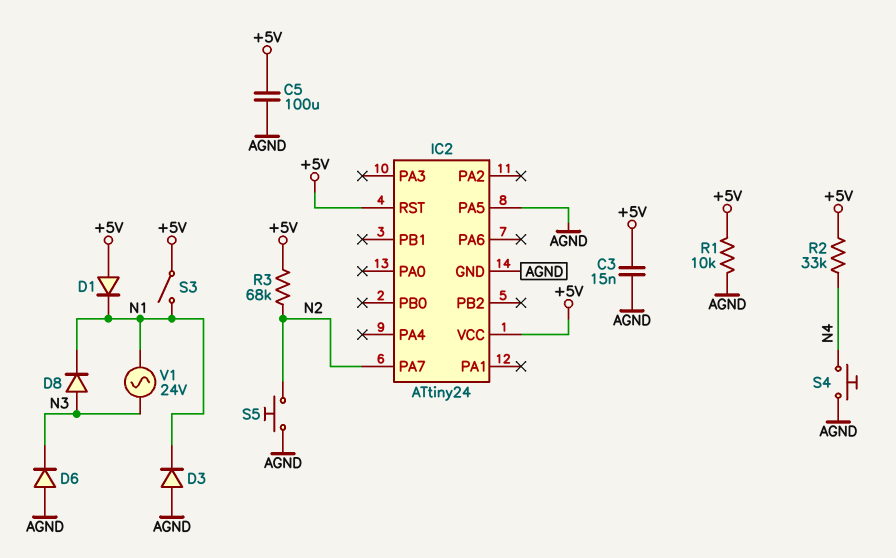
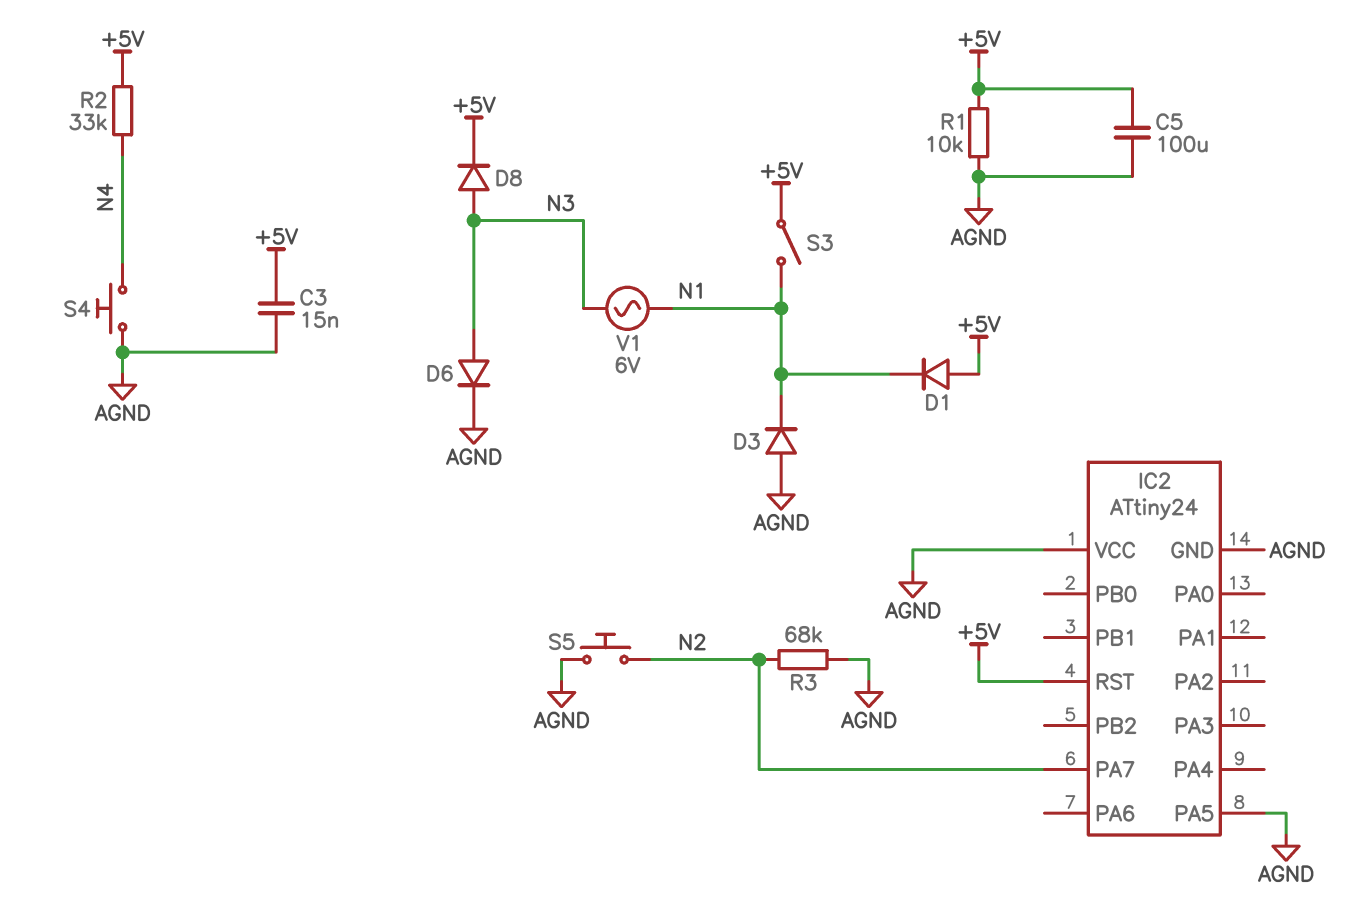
D6: diode (A AGND, K N3) -> diode (A N3, K AGND)
D8: diode (A N3, K N1) -> diode (A N3, K +5V)
IC2 pin VCC: +5V -> AGND
R3: 68k (+5V, N2) -> 68k (AGND, N2)
V1: AC 24V (N1, N3) -> AC 6V (N1, N3)

